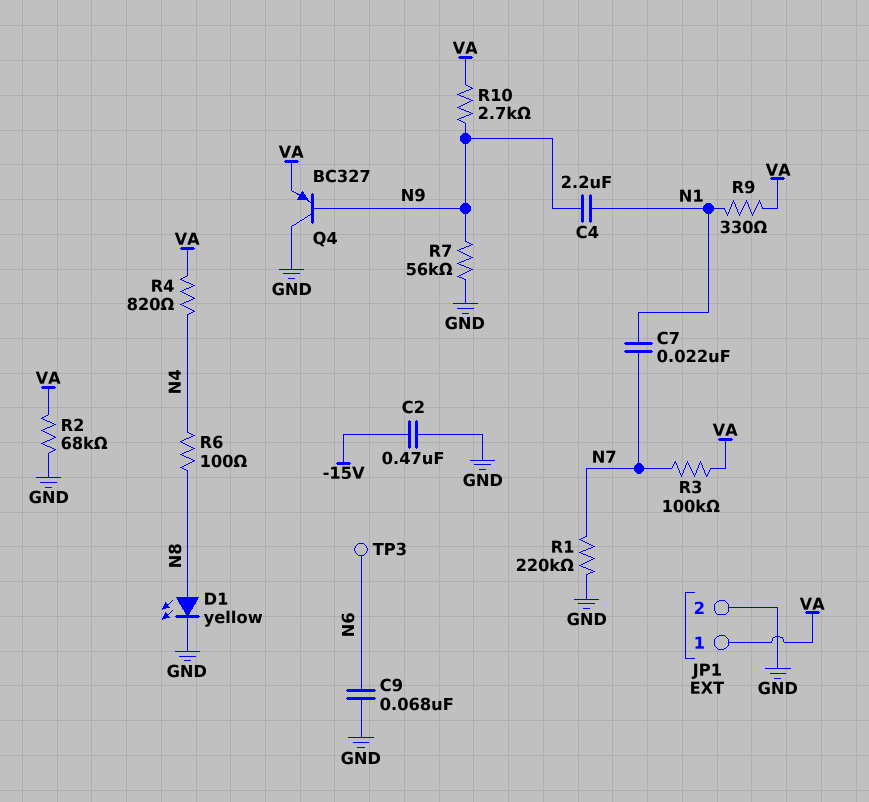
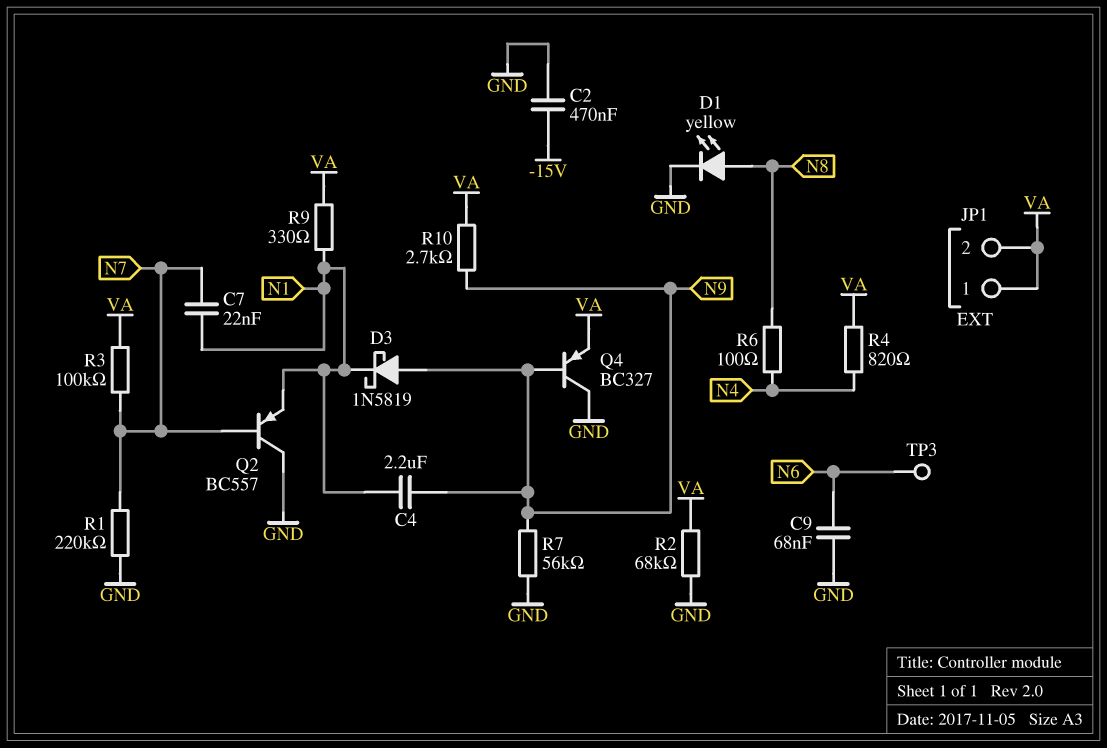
D3: none -> schottky 1N5819 (A N9, K N1)
JP1 pin 2: GND -> VA
Q2: none -> PNP BC557 (B N7, C GND, E N1)

